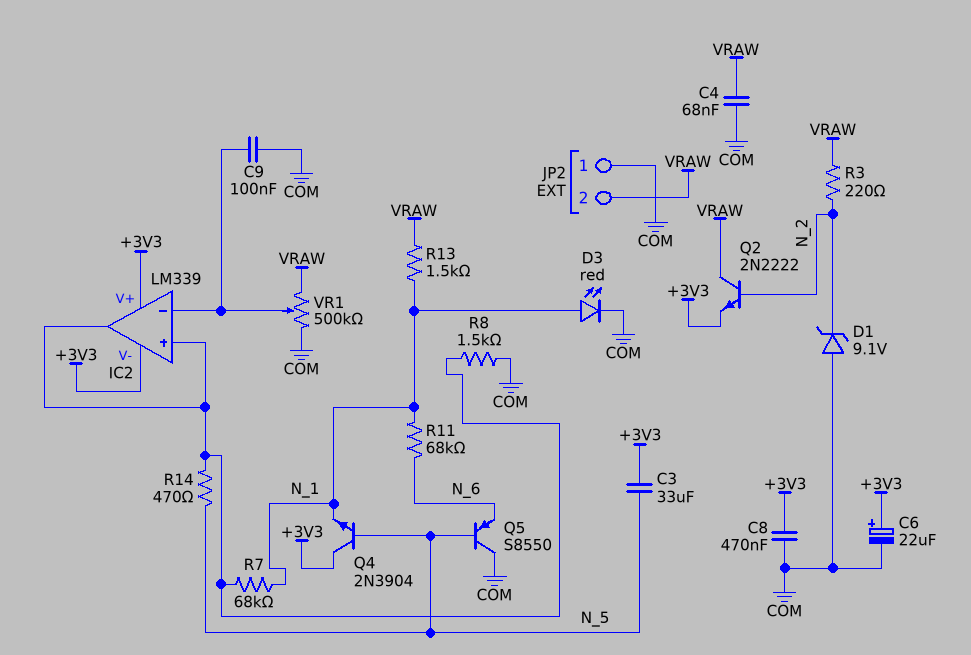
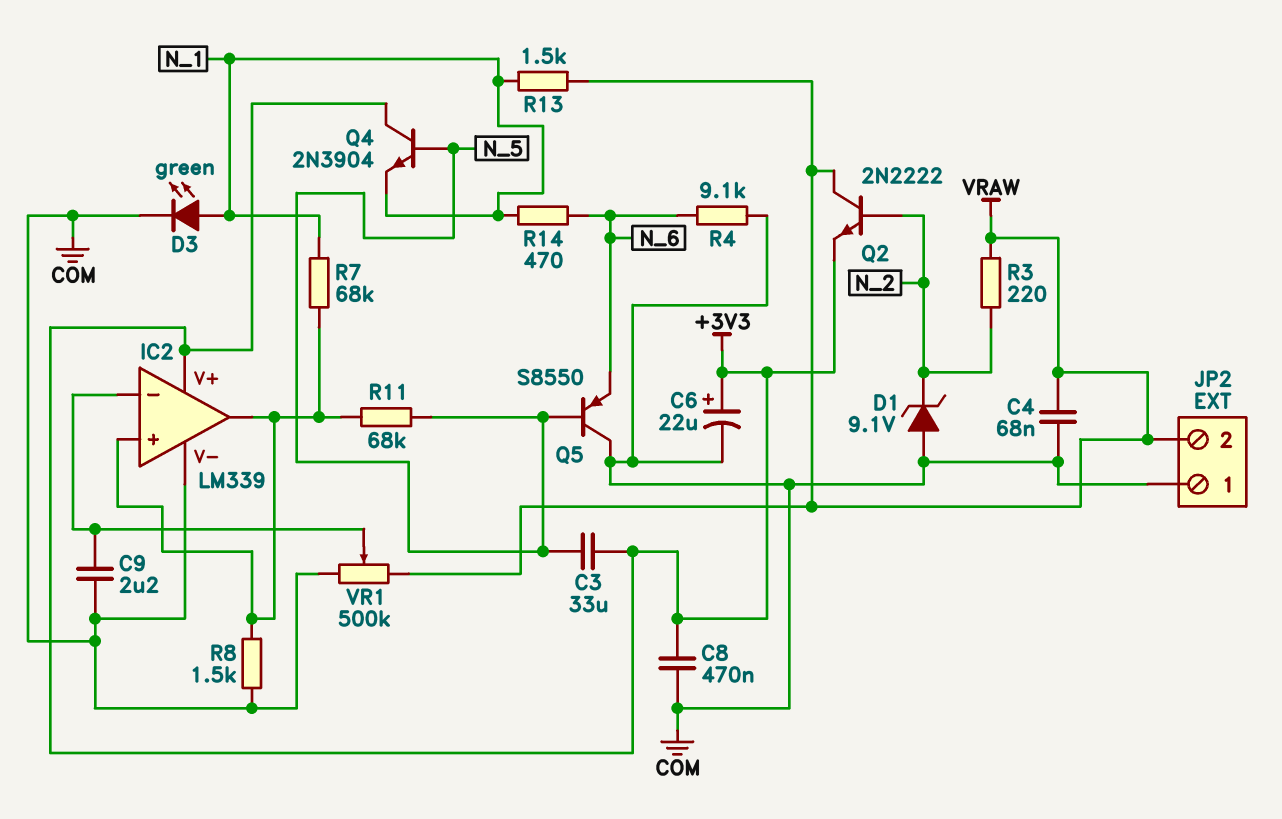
C9: 100nF (COM, IC2/in-) -> 2.2uF (COM, IC2/in-)
D3: LED red (A N_1, K COM) -> LED green (A N_1, K COM)
IC2 pin V-: +3V3 -> COM
R4: none -> 9.1k (COM, N_6)
R11: 68k (N_1, N_6) -> 68k (IC2/in+, N_5)
R14: 470 (IC2/in+, N_5) -> 470 (N_1, N_6)

